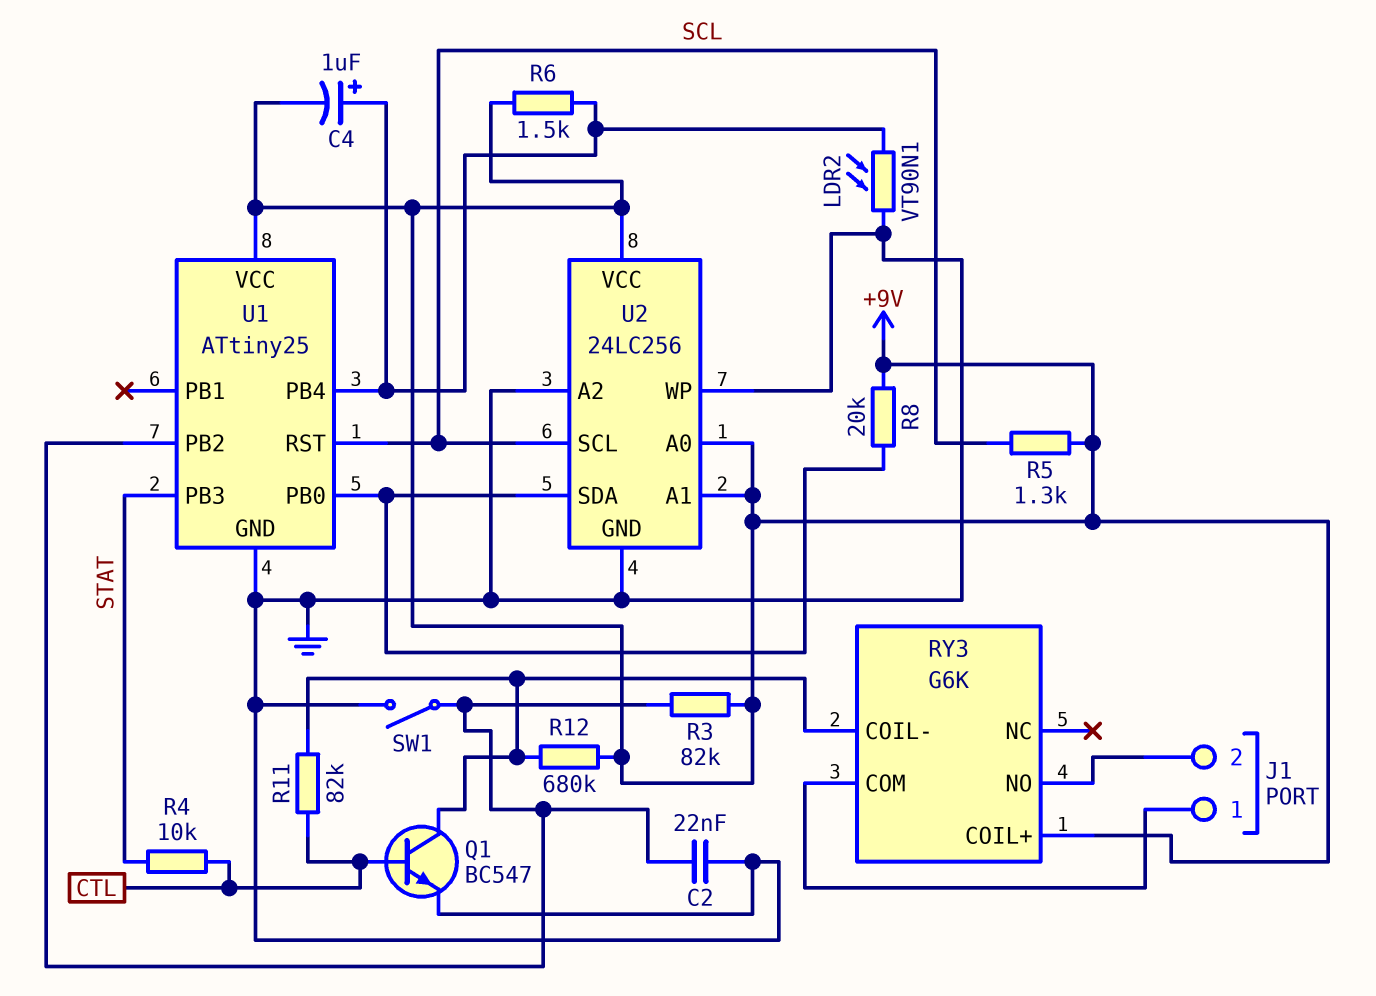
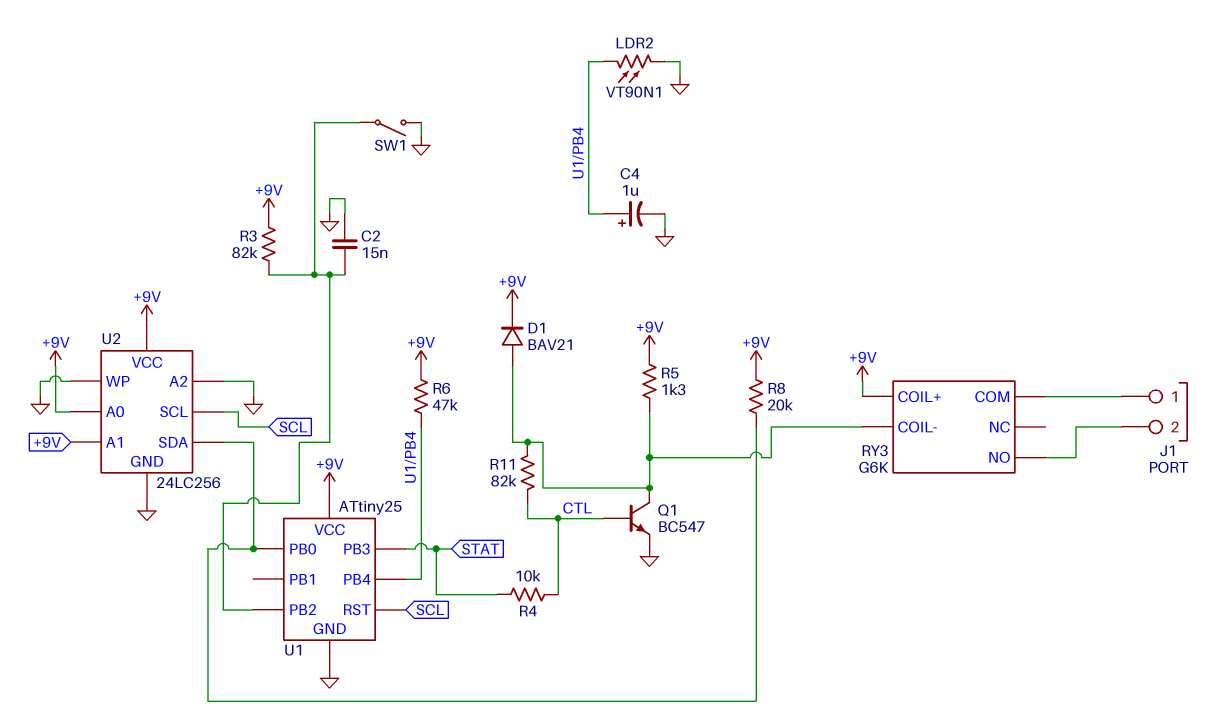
C2: 22nF (GND, U1/PB2) -> 15nF (GND, U1/PB2)
C4: 1uF (plus U1/PB4, minus +9V) -> 1uF (plus U1/PB4, minus GND)
D1: none -> diode BAV21 (A RY3/COIL-, K +9V)
R5: 1.3k (+9V, SCL) -> 1.3k (+9V, RY3/COIL-)
R6: 1.5k (+9V, U1/PB4) -> 47k (+9V, U1/PB4)
R12: 680k (+9V, RY3/COIL-) -> none

